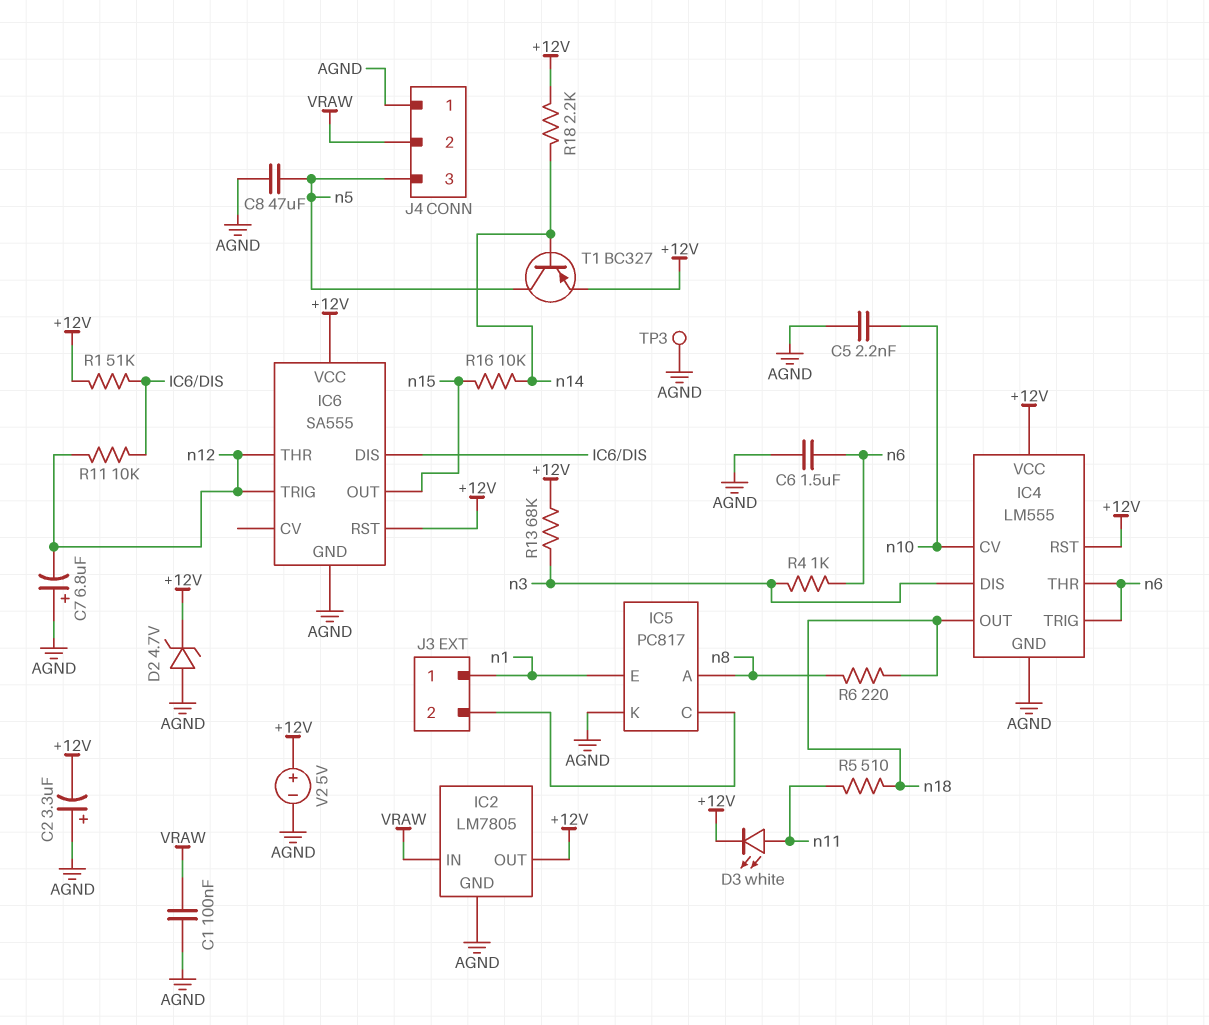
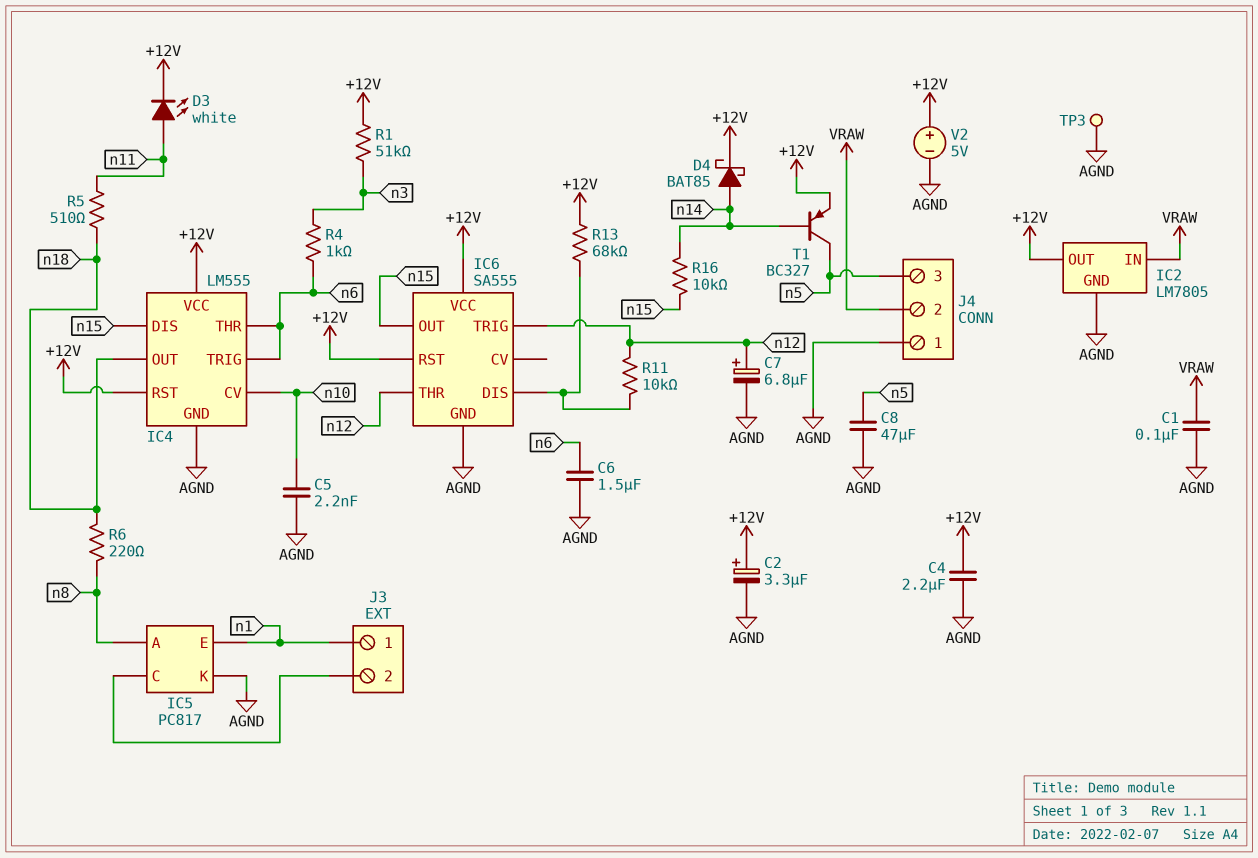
C2: 3.3uF (plus AGND, minus +12V) -> 3.3uF (plus +12V, minus AGND)
C4: none -> 2.2uF (+12V, AGND)
C7: 6.8uF (plus AGND, minus n12) -> 6.8uF (plus n12, minus AGND)
D2: zener 4.7V (A AGND, K +12V) -> none
D4: none -> schottky BAT85 (A n14, K +12V)
IC4 pin DIS: n3 -> n15
R1: 51k (+12V, IC6/DIS) -> 51k (+12V, n3)
R13: 68k (+12V, n3) -> 68k (+12V, IC6/DIS)
R18: 2.2k (+12V, n14) -> none

